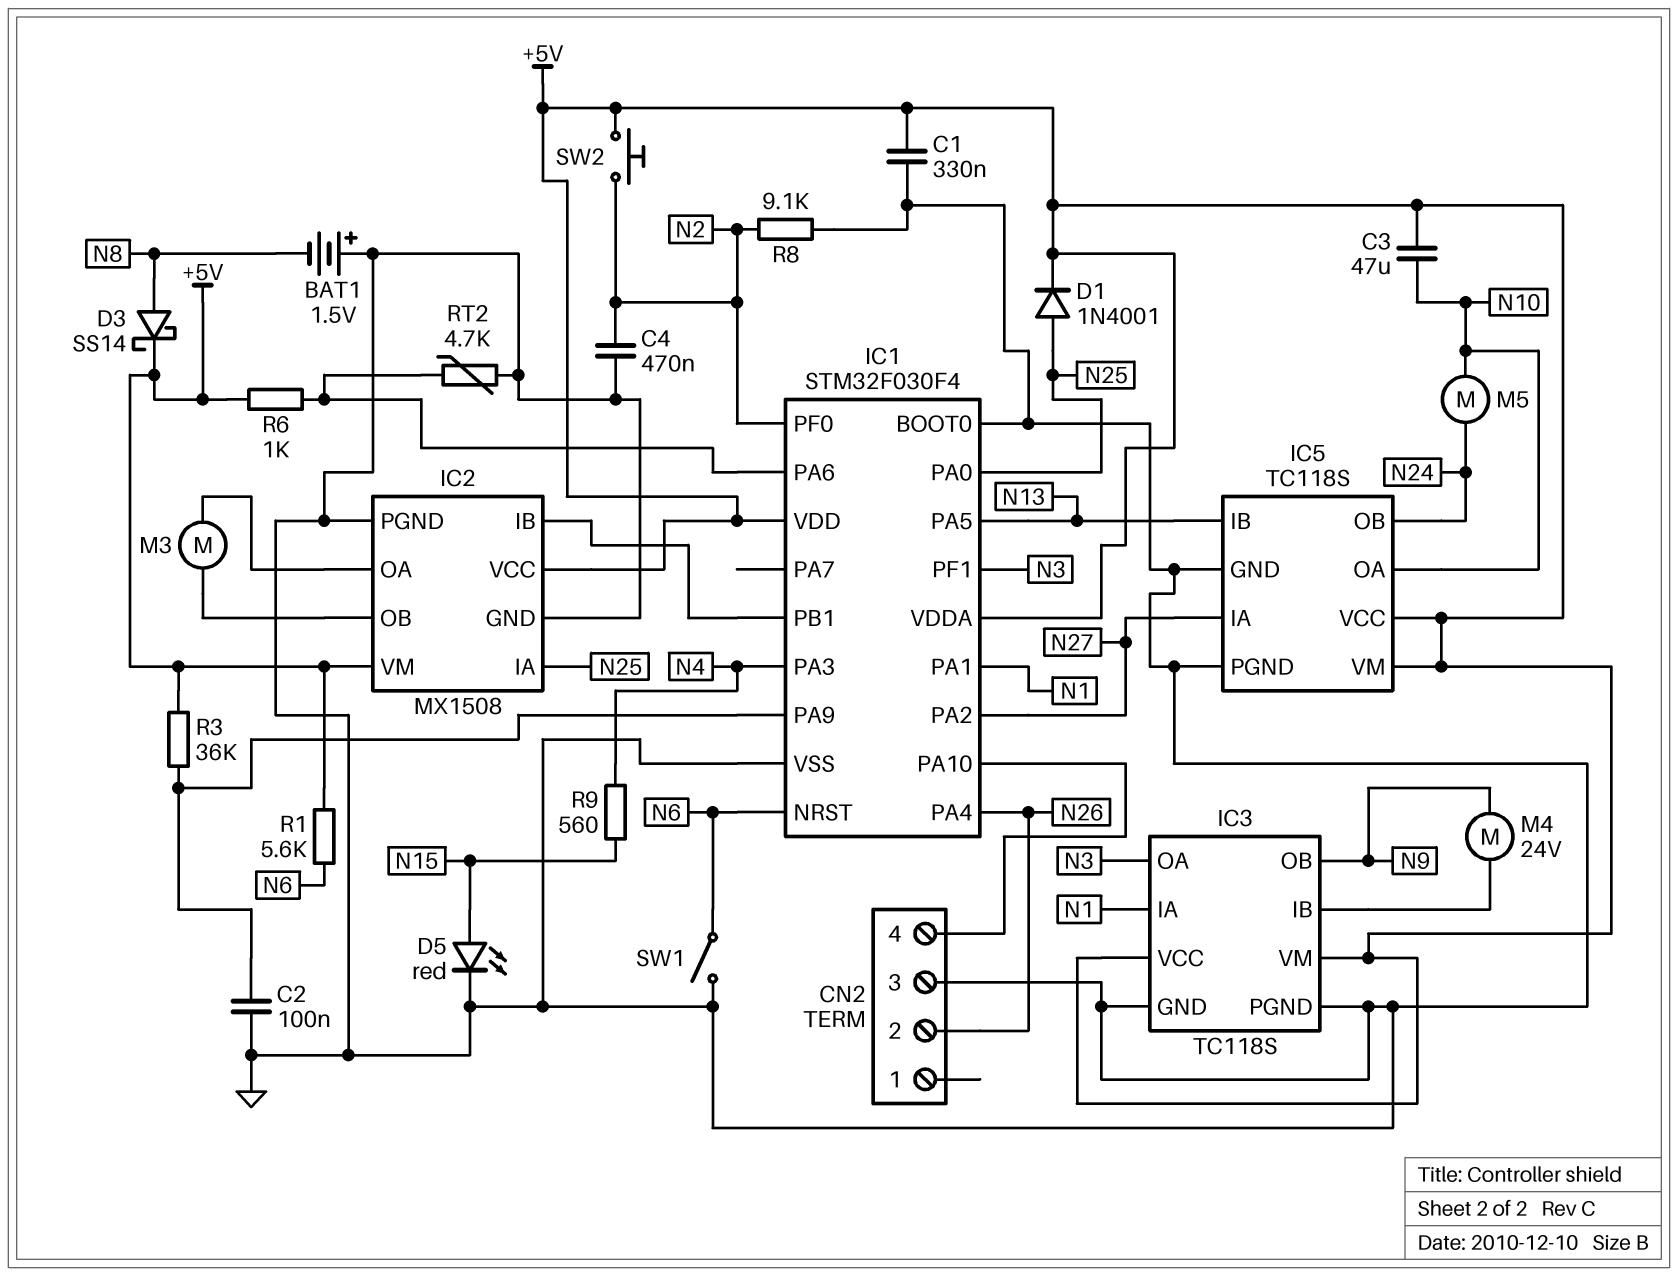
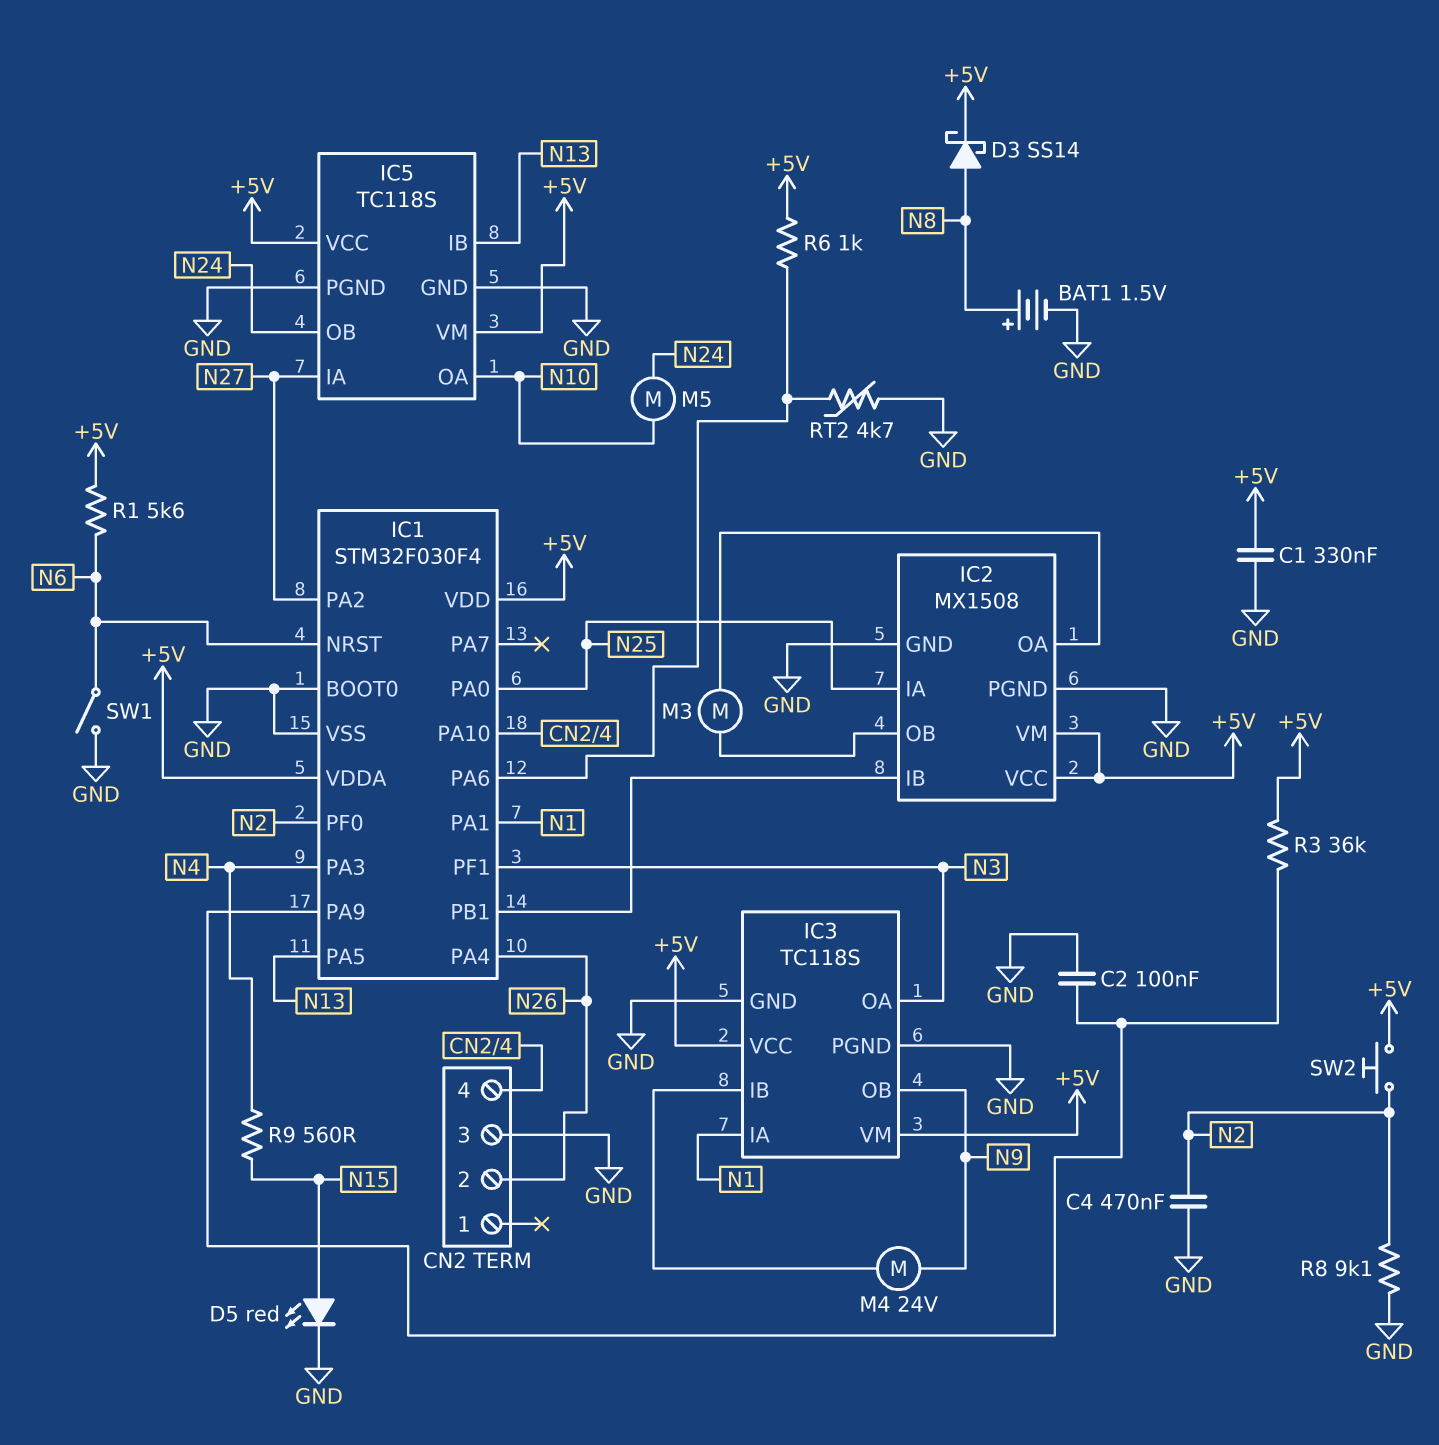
BAT1: 1.5V (plus GND, minus N8) -> 1.5V (plus N8, minus GND)
C3: 47uF (+5V, N10) -> none
D1: diode 1N4001 (A N25, K +5V) -> none

